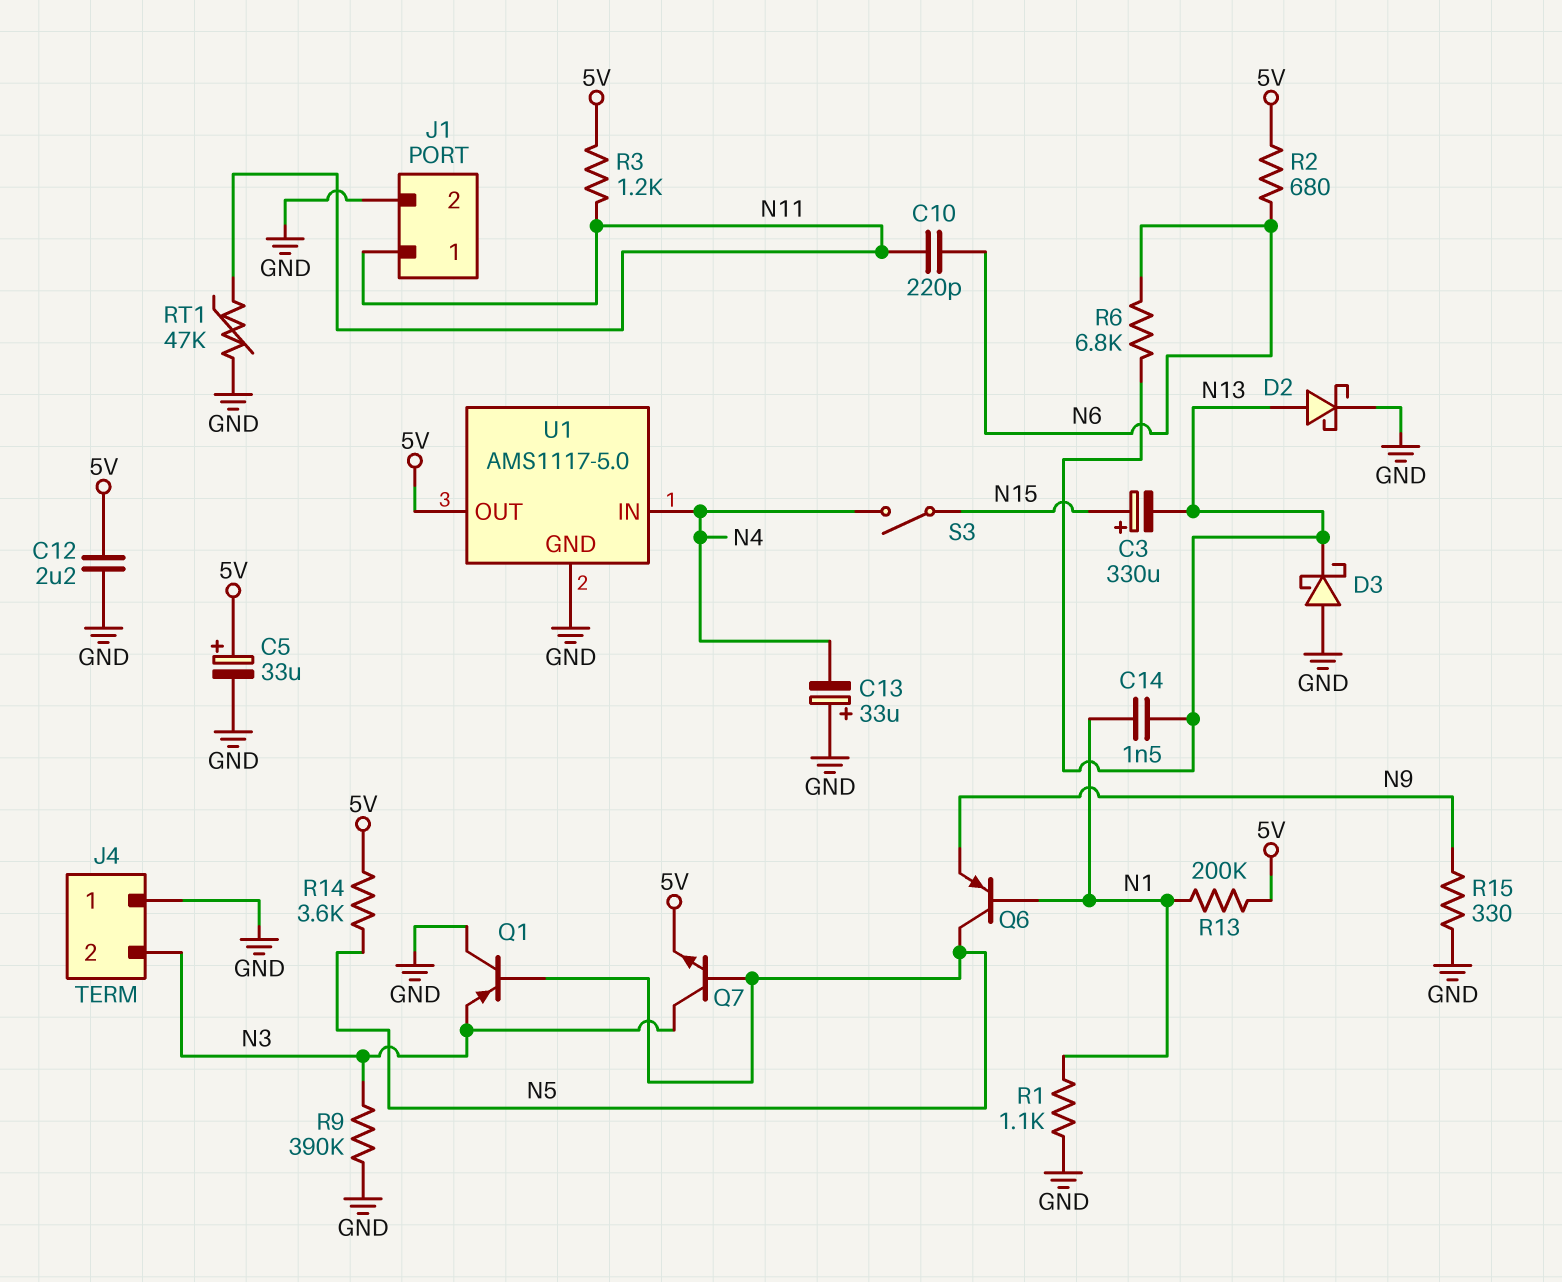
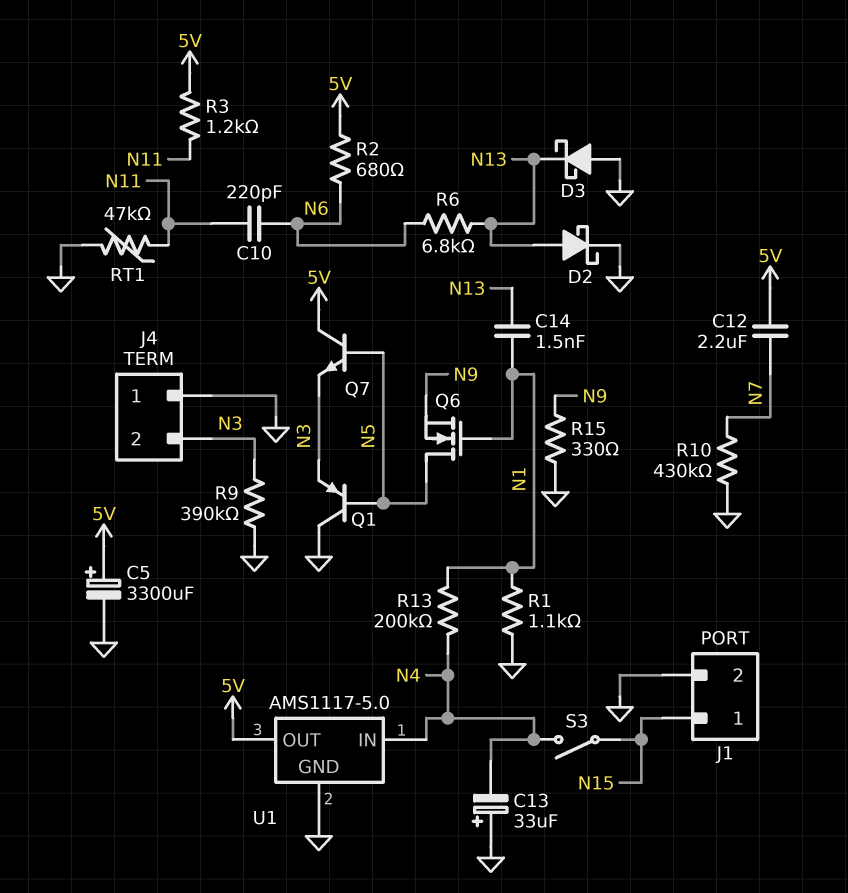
C3: 330uF (plus N15, minus N13) -> none
C5: 33uF (plus 5V, minus GND) -> 3300uF (plus 5V, minus GND)
C12: 2.2uF (5V, GND) -> 2.2uF (5V, N7)
J1 pin 1: N11 -> N15
Q6: PNP (B N1, C N5, E N9) -> NMOS (G N1, D N5, S N9)
Q7: NPN (B N5, C N3, E 5V) -> NPN (B N5, C 5V, E N3)
R10: none -> 430k (GND, N7)
R13: 200k (5V, N1) -> 200k (N1, N4)
R14: 3.6k (5V, N5) -> none

